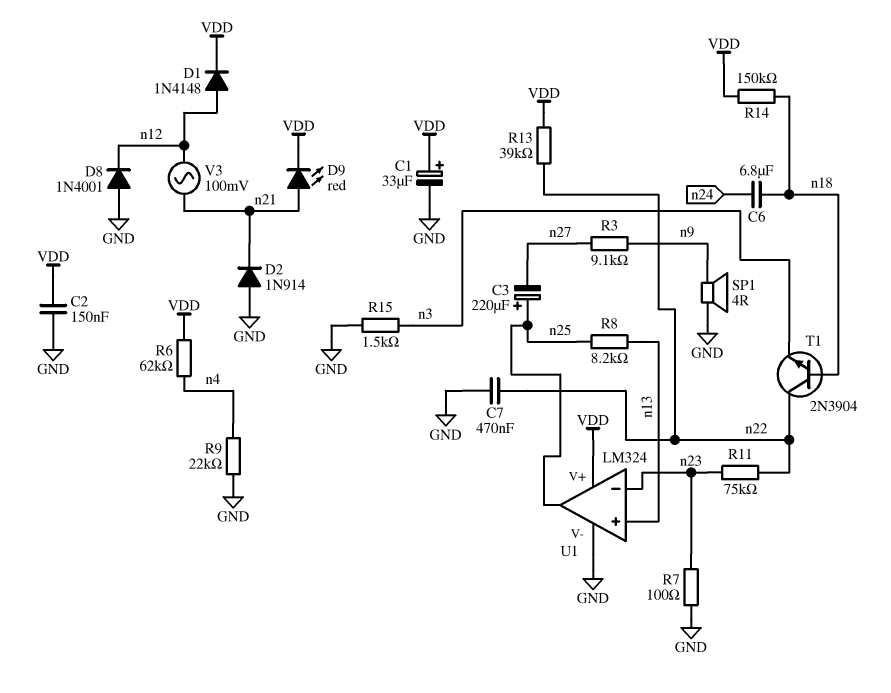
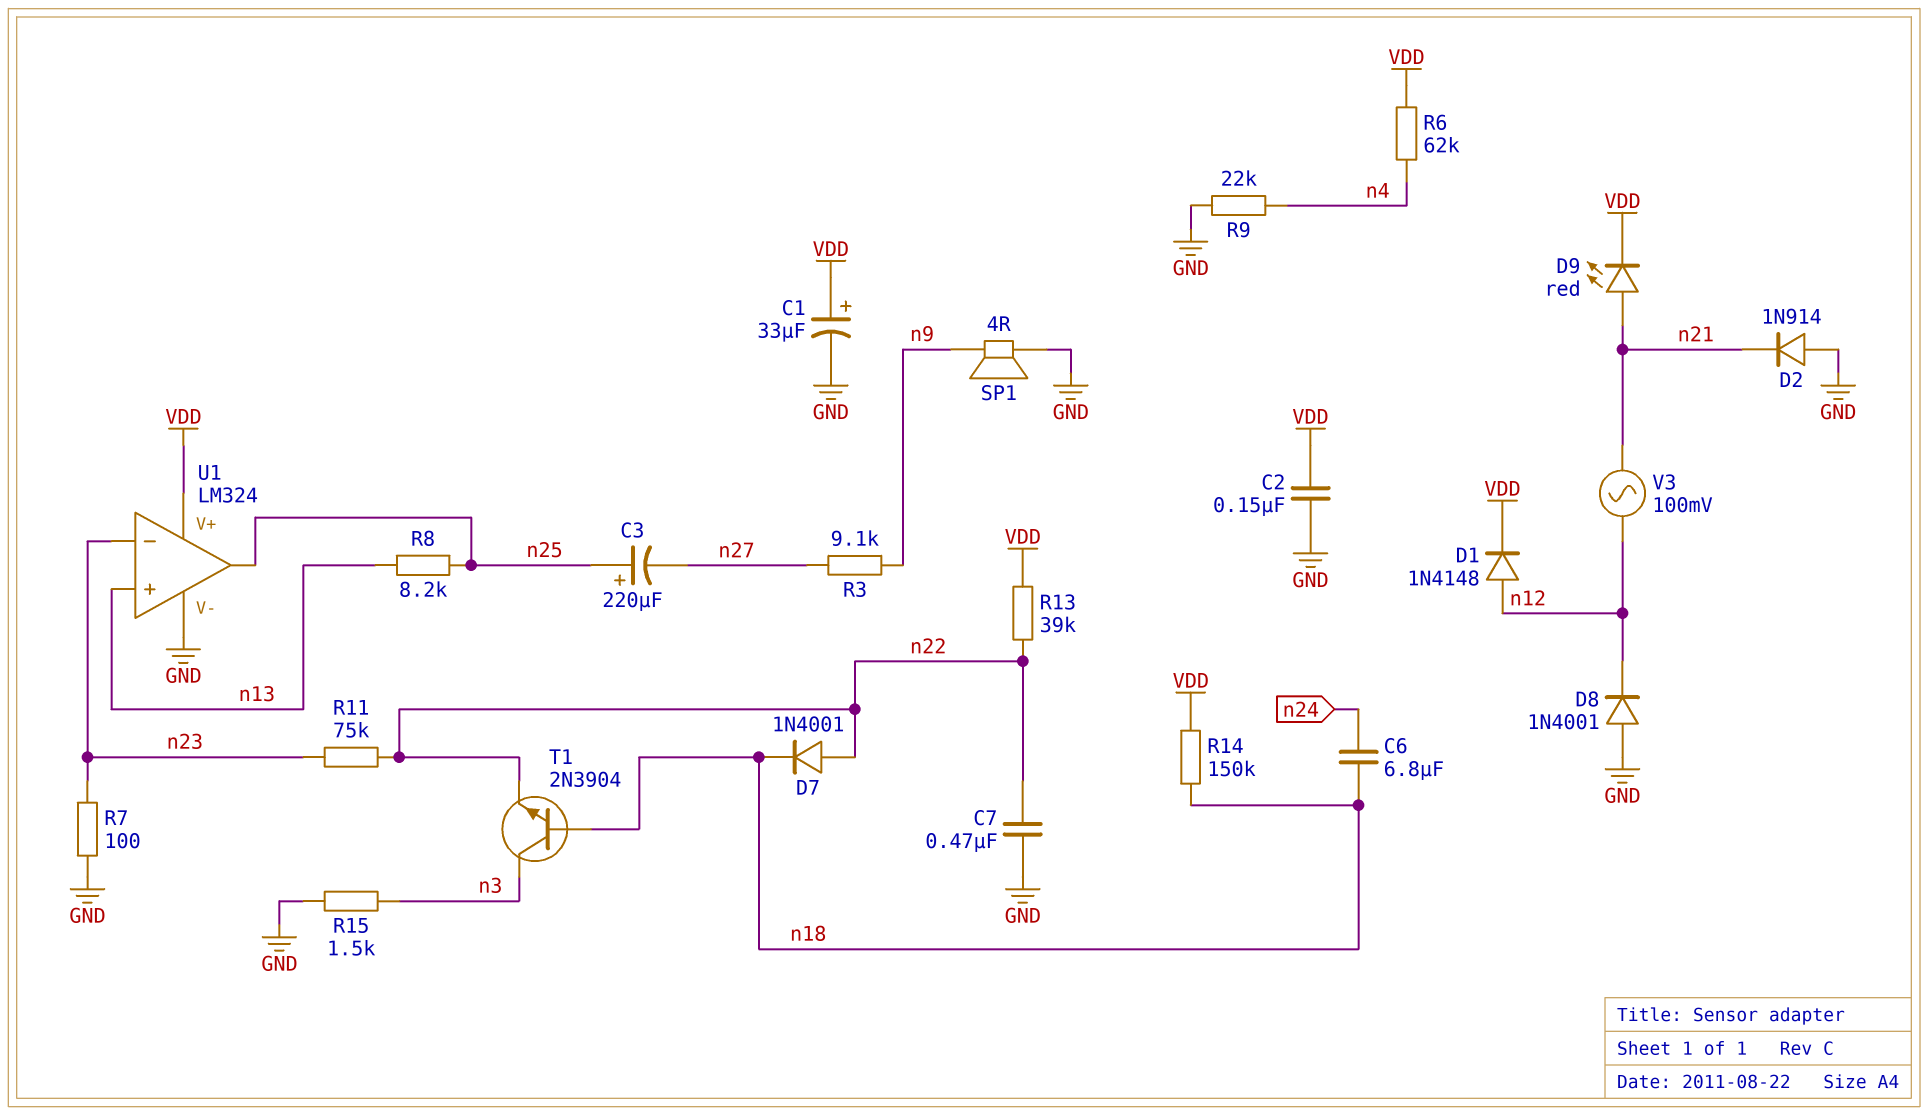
D7: none -> diode 1N4001 (A n22, K n18)
T1: NPN 2N3904 (B n18, C n22, E n3) -> NPN 2N3904 (B n18, C n3, E n22)

